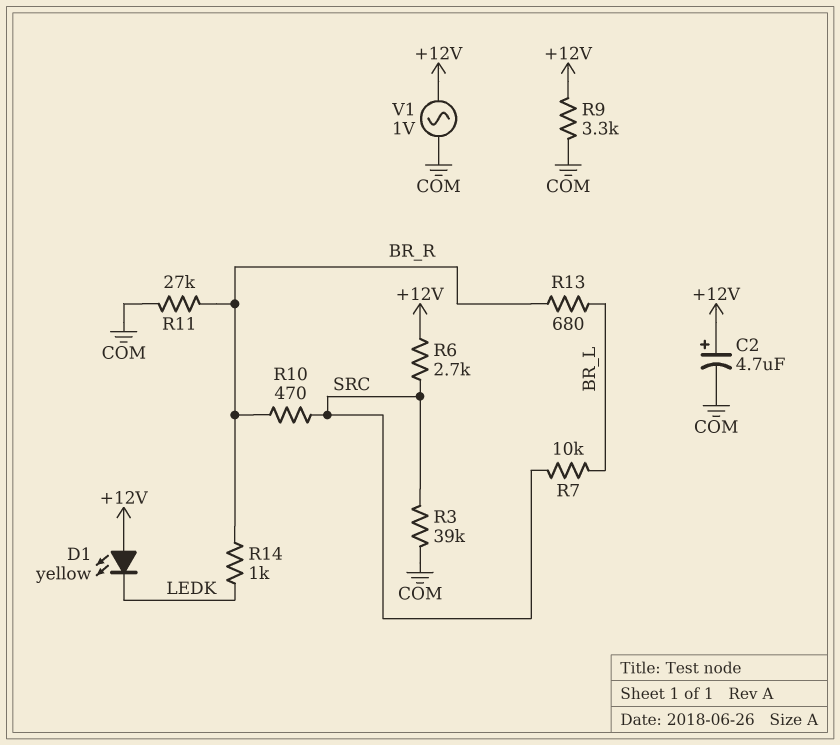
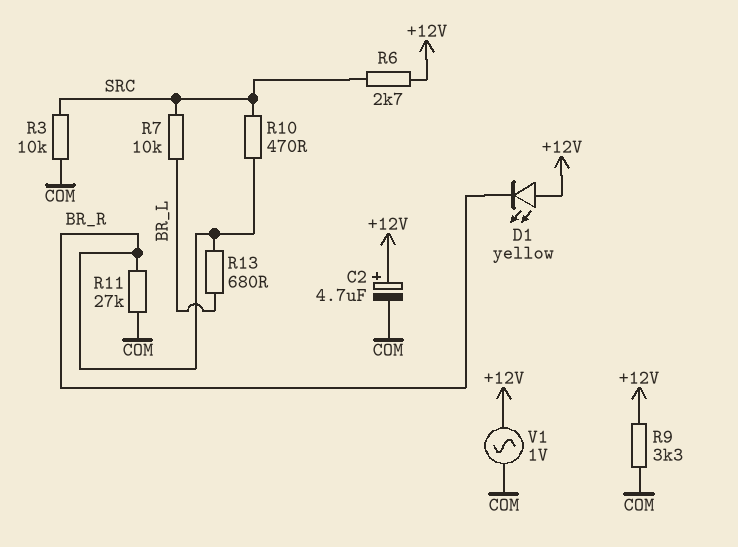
D1: LED yellow (A +12V, K LEDK) -> LED yellow (A +12V, K BR_R)
R3: 39k (COM, SRC) -> 10k (COM, SRC)
R14: 1k (BR_R, LEDK) -> none

